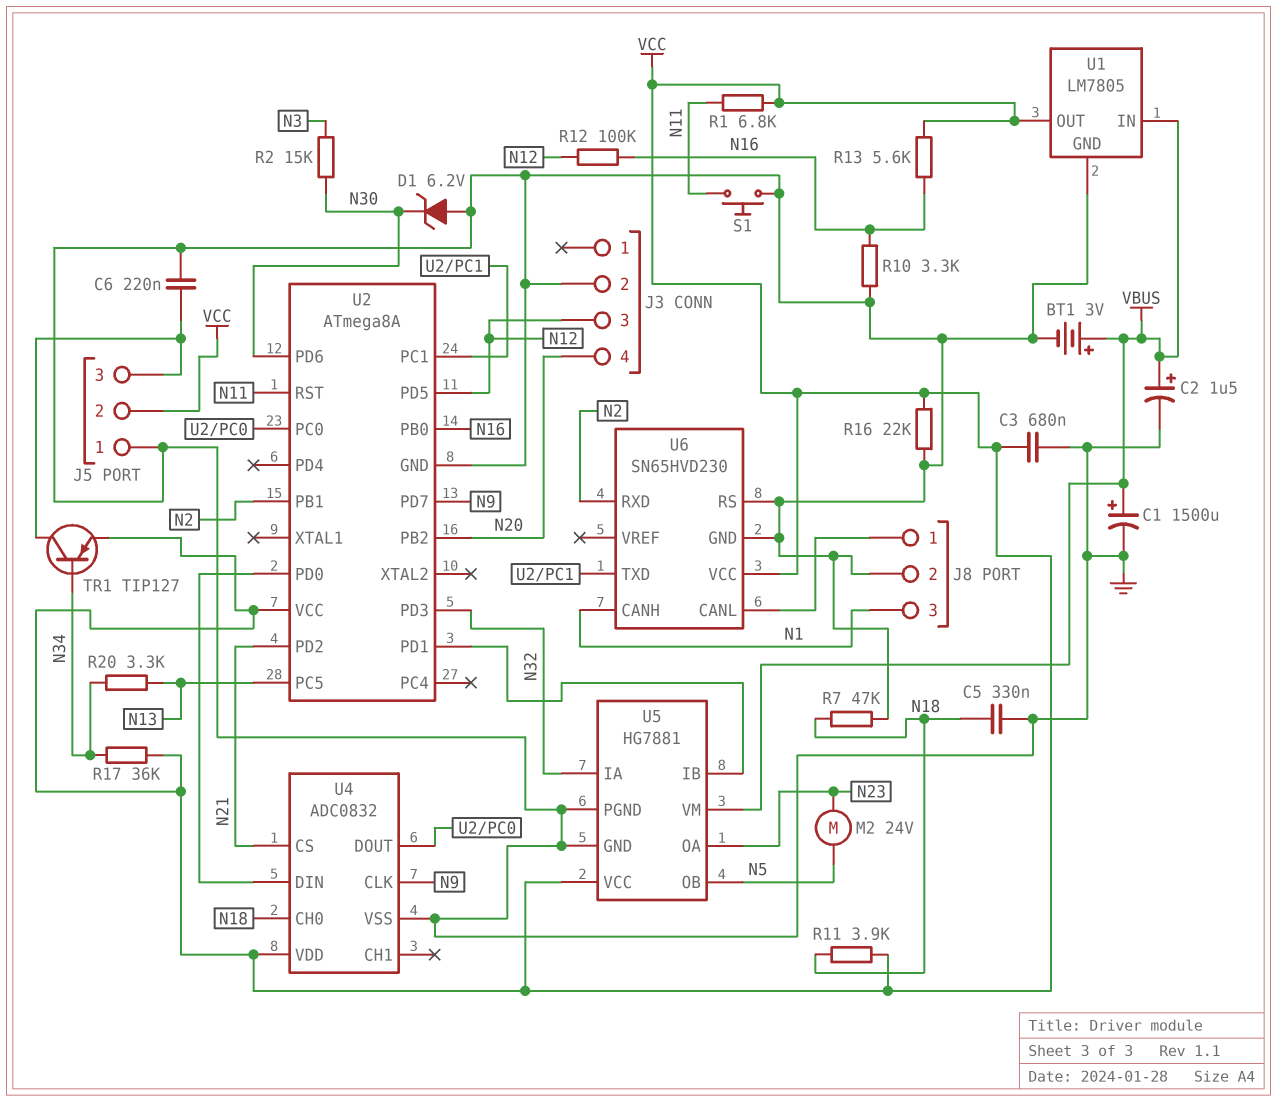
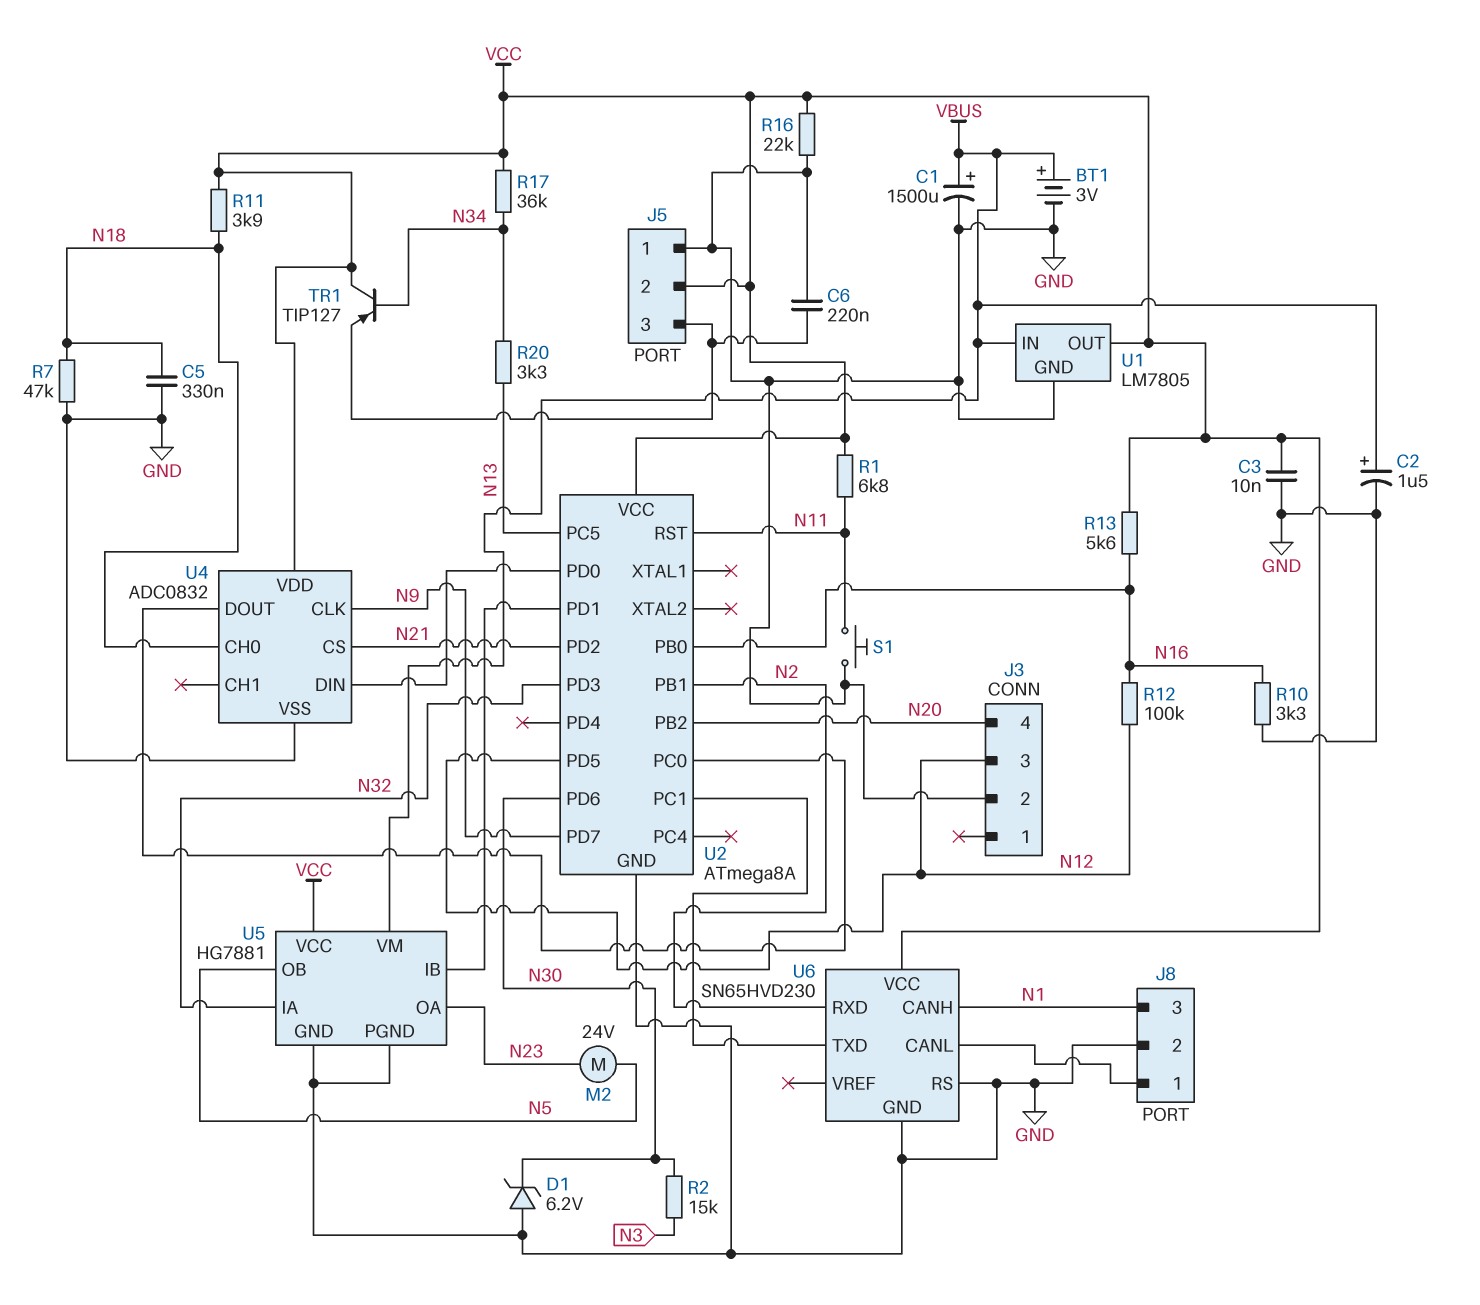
C3: 680nF (GND, VCC) -> 10nF (GND, VCC)
TR1: PNP TIP127 (B N34, C J5/3, E VCC) -> PNP TIP127 (B N34, C VCC, E J5/3)

